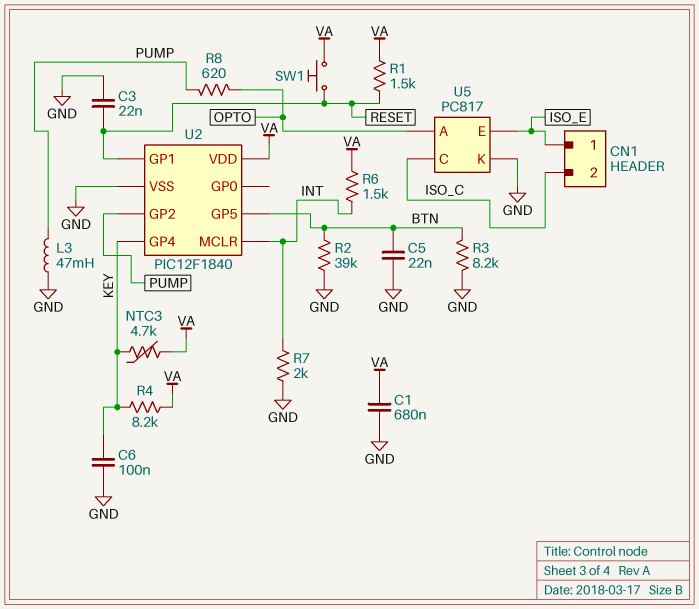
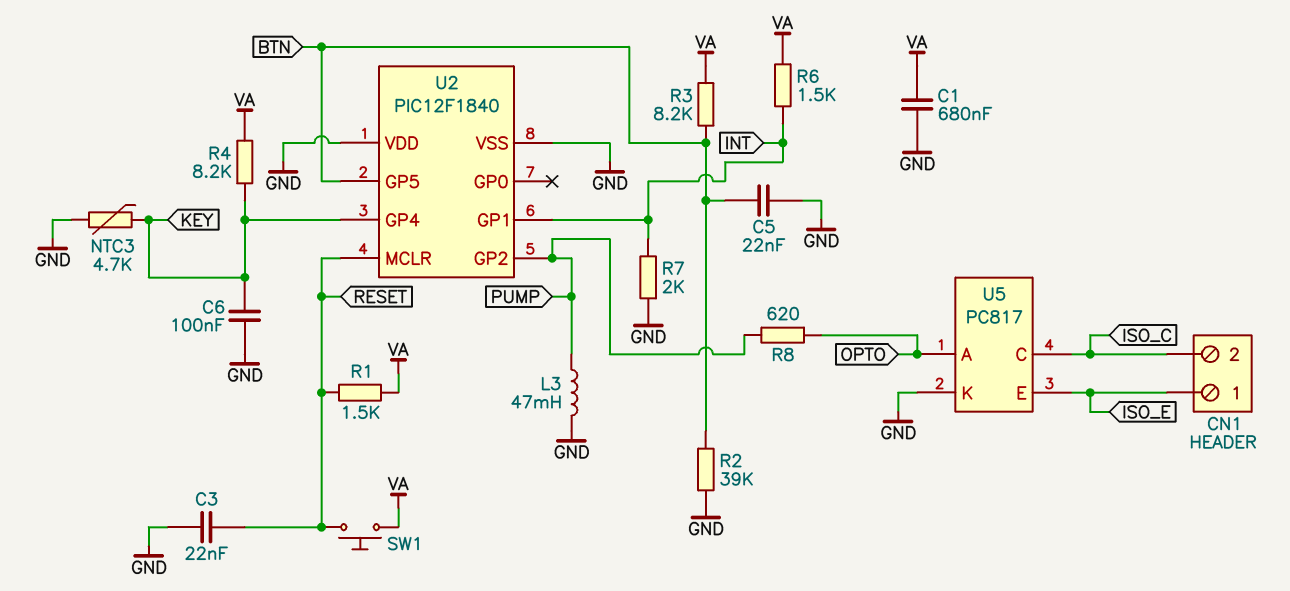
NTC3: 4.7k (KEY, VA) -> 4.7k (GND, KEY)
R3: 8.2k (BTN, GND) -> 8.2k (BTN, VA)
U2 pin GP1: RESET -> INT
U2 pin MCLR: INT -> RESET
U2 pin VDD: VA -> GND

